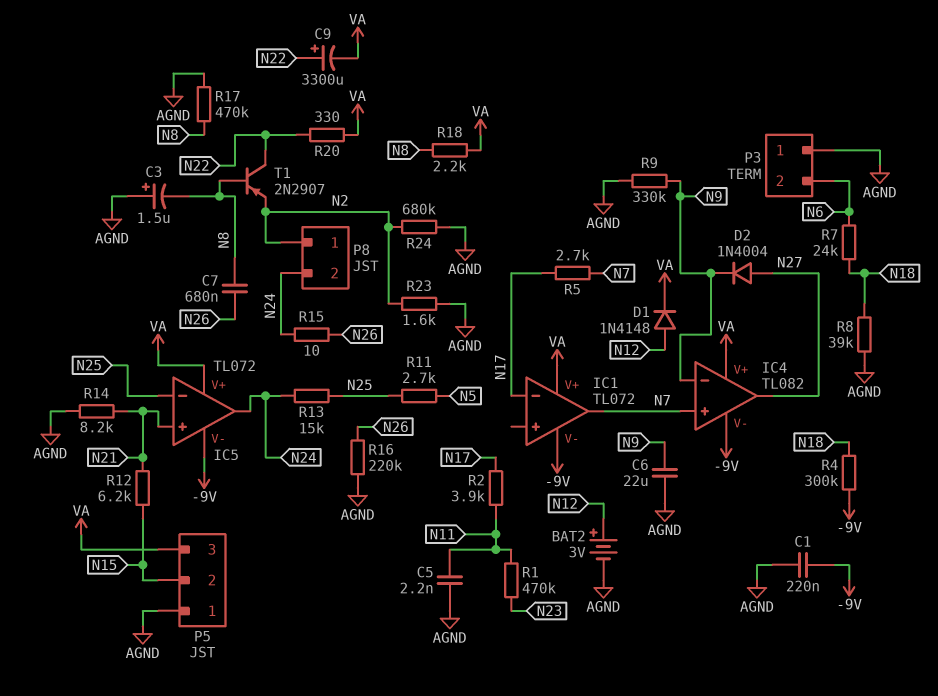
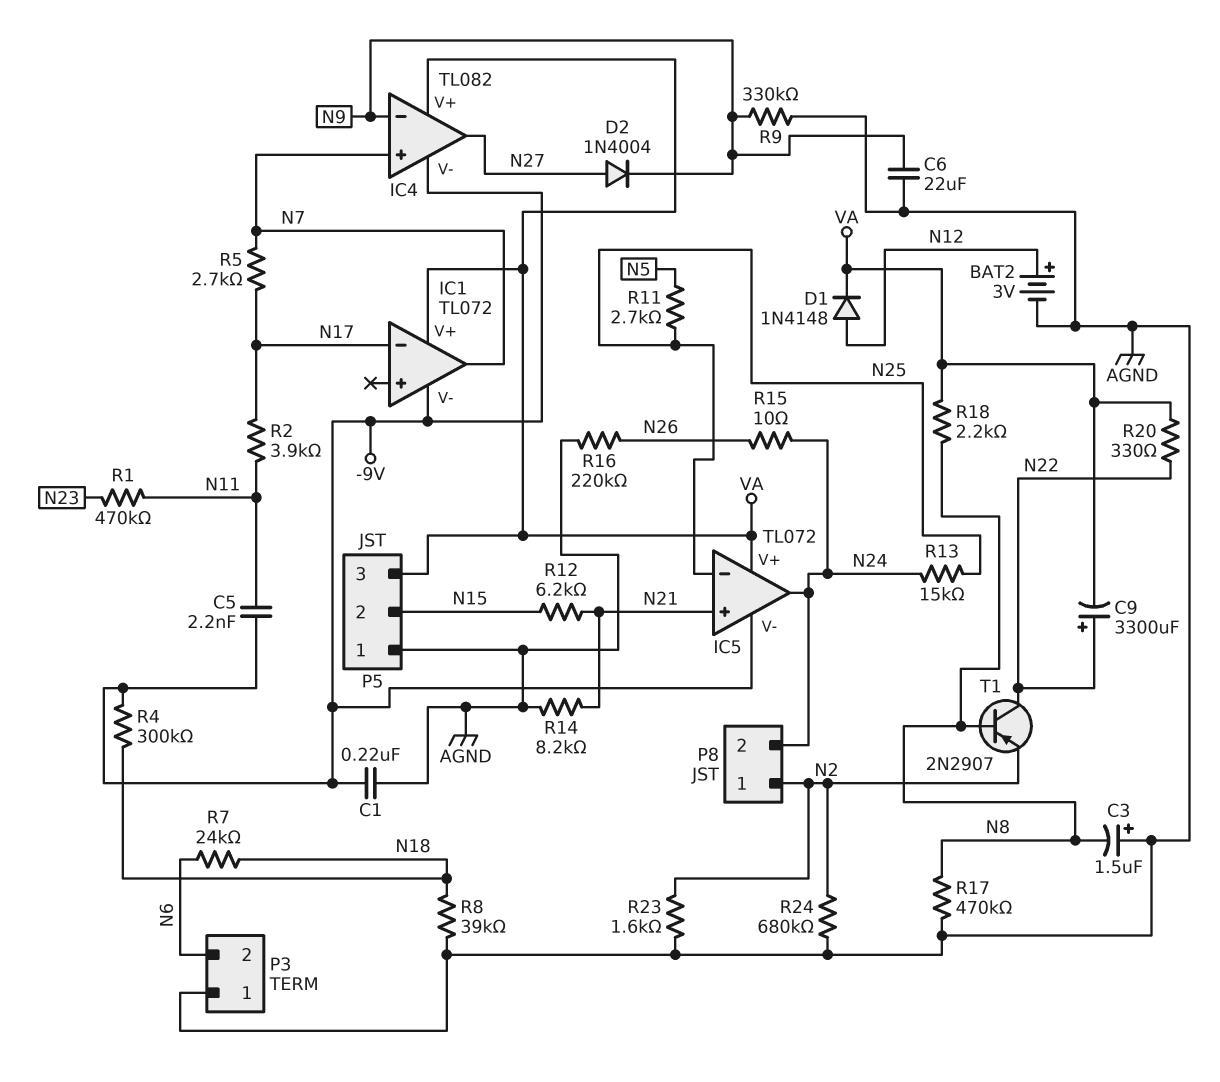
C5: 2.2nF (AGND, N11) -> 2.2nF (-9V, N11)
C7: 680nF (N8, N26) -> none

